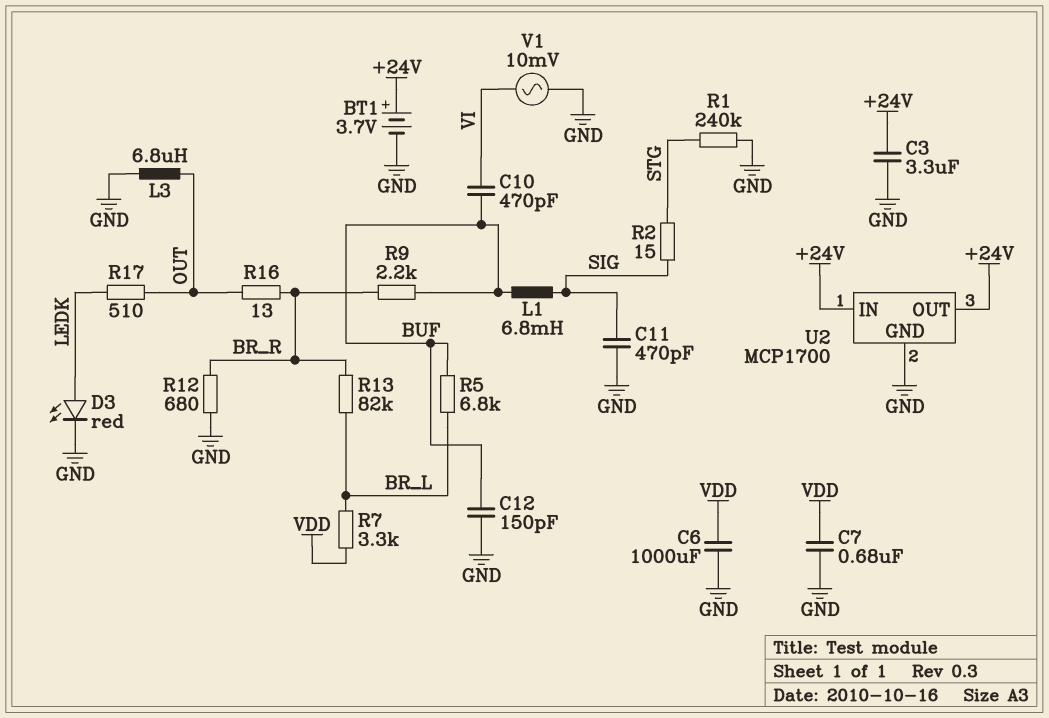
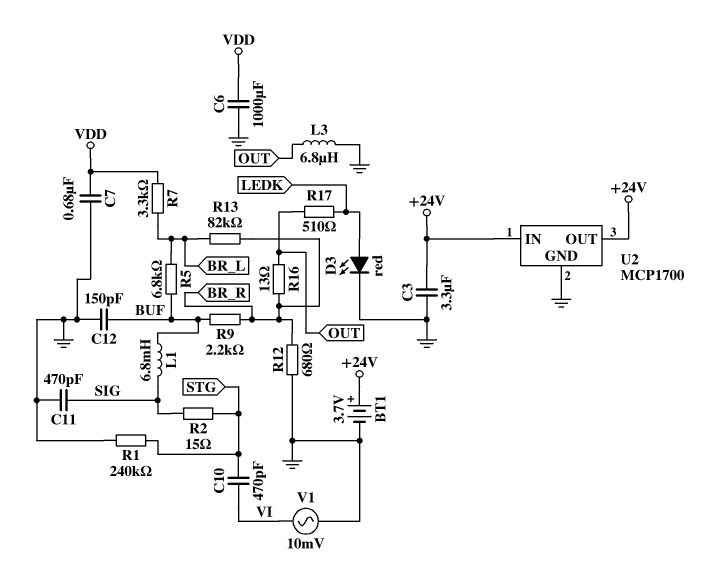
C10: 470pF (BUF, VI) -> 470pF (STG, VI)

